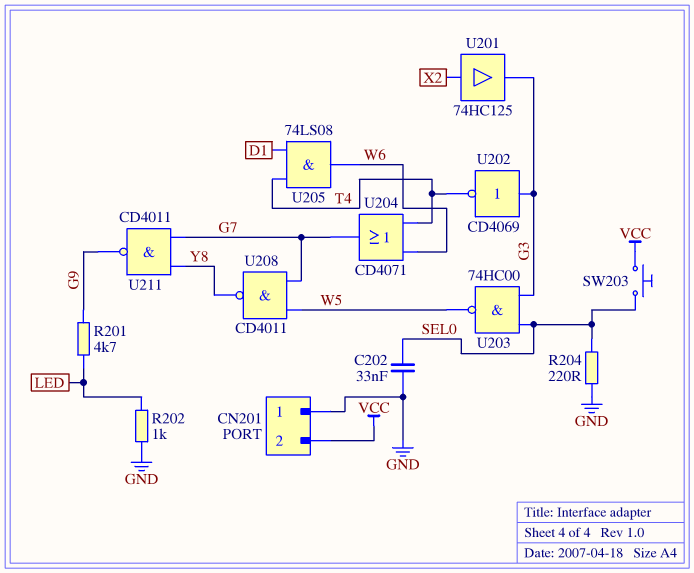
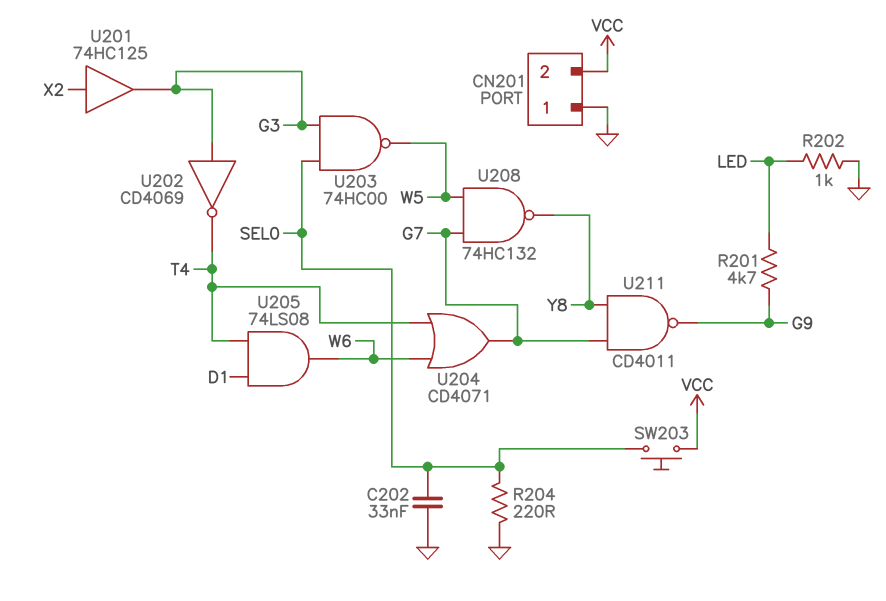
U208: NAND CD4011 (in G7, in W5, out Y8) -> NAND 74HC132 (in G7, in W5, out Y8)

